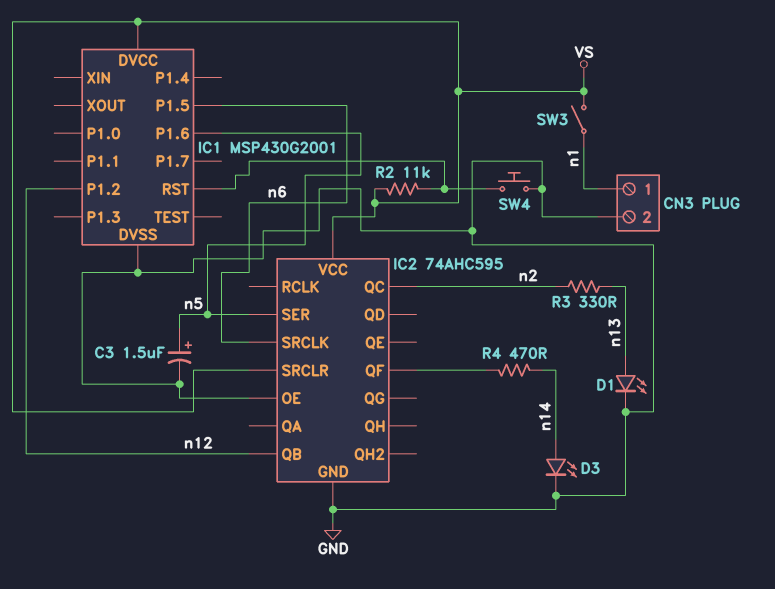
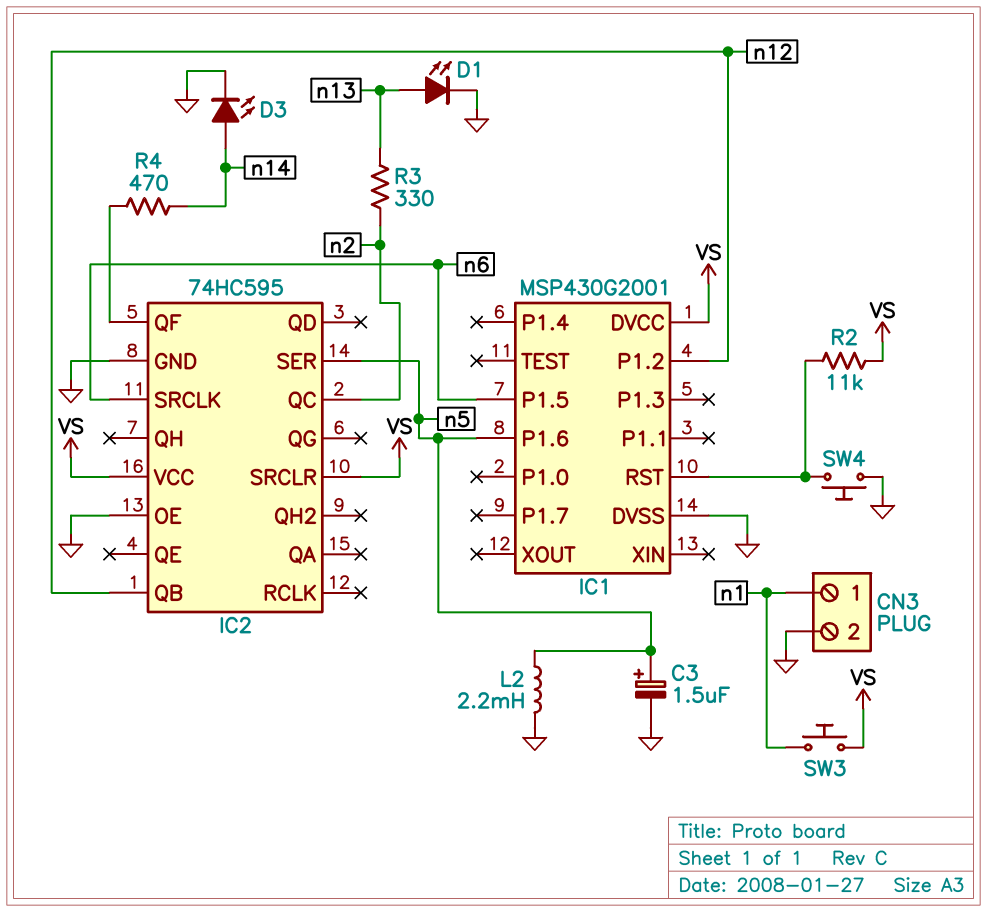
IC2: 74AHC595 -> 74HC595
L2: none -> 2.2mH (GND, n5)
SW3: switch (VS, n1) -> button (VS, n1)

